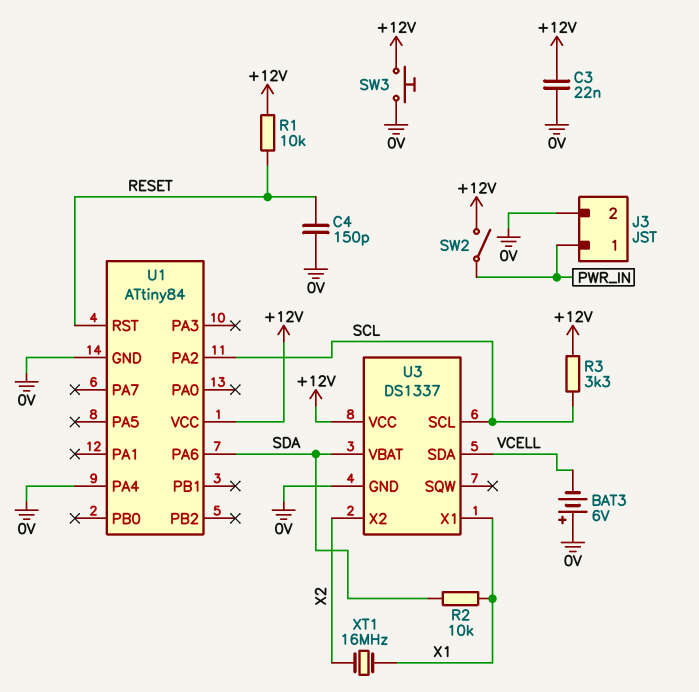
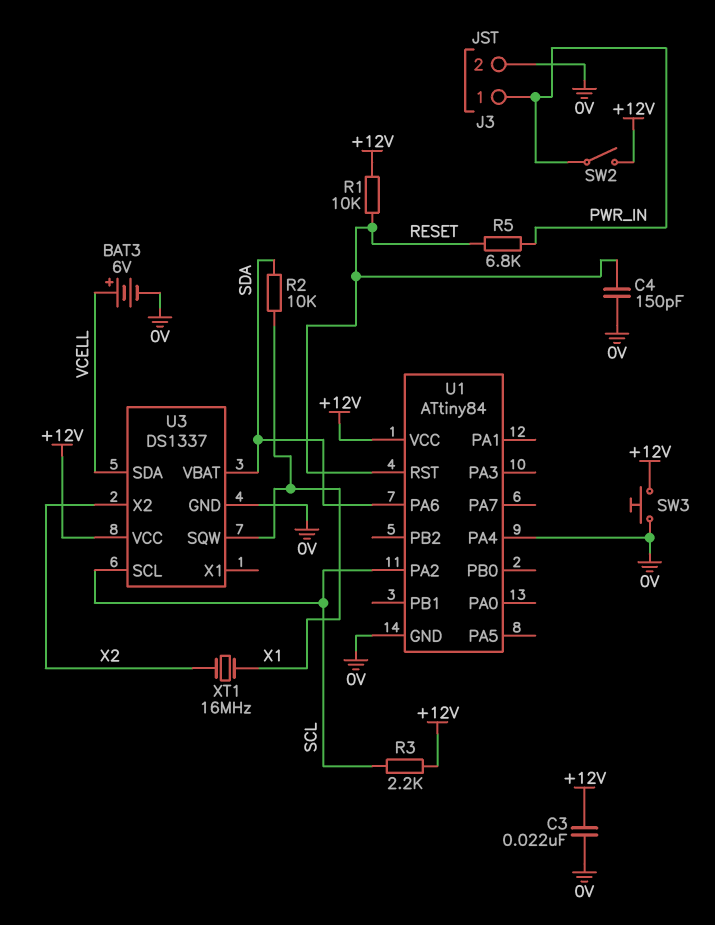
BAT3: 6V (plus 0V, minus VCELL) -> 6V (plus VCELL, minus 0V)
R3: 3.3k (+12V, SCL) -> 2.2k (+12V, SCL)
R5: none -> 6.8k (PWR_IN, RESET)
U3 pin SQW: none -> X1
U3 pin X1: X1 -> none

